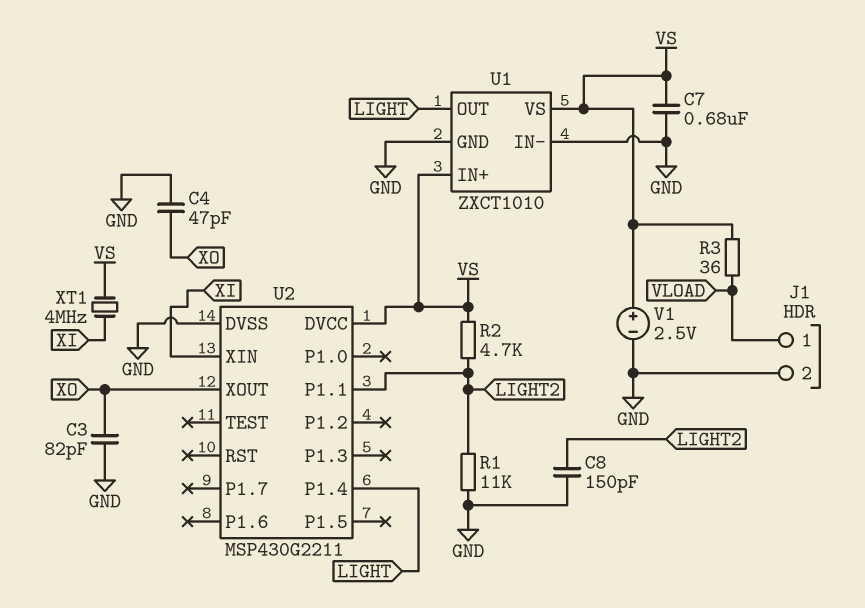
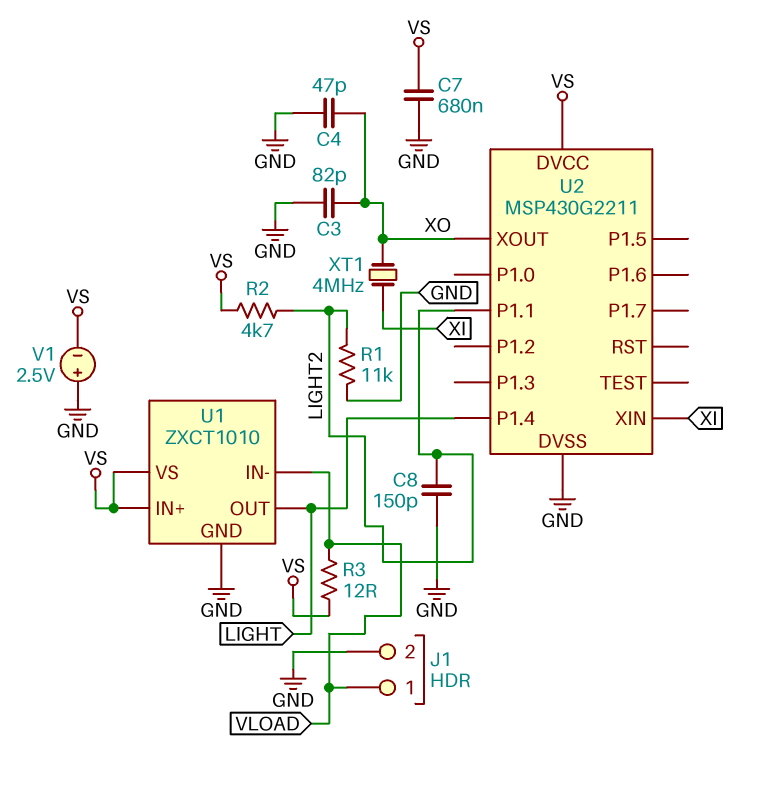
R3: 36 (VLOAD, VS) -> 12 (VLOAD, VS)
U1 pin IN-: GND -> VLOAD
V1: 2.5V (plus VS, minus GND) -> 2.5V (plus GND, minus VS)
XT1: 4MHz (VS, XI) -> 4MHz (XI, XO)

